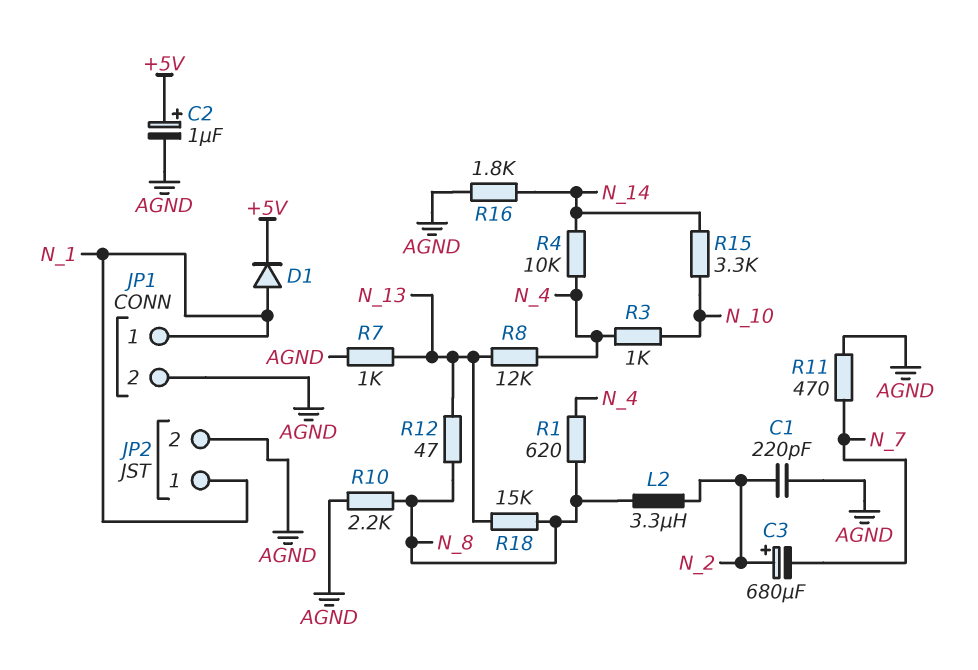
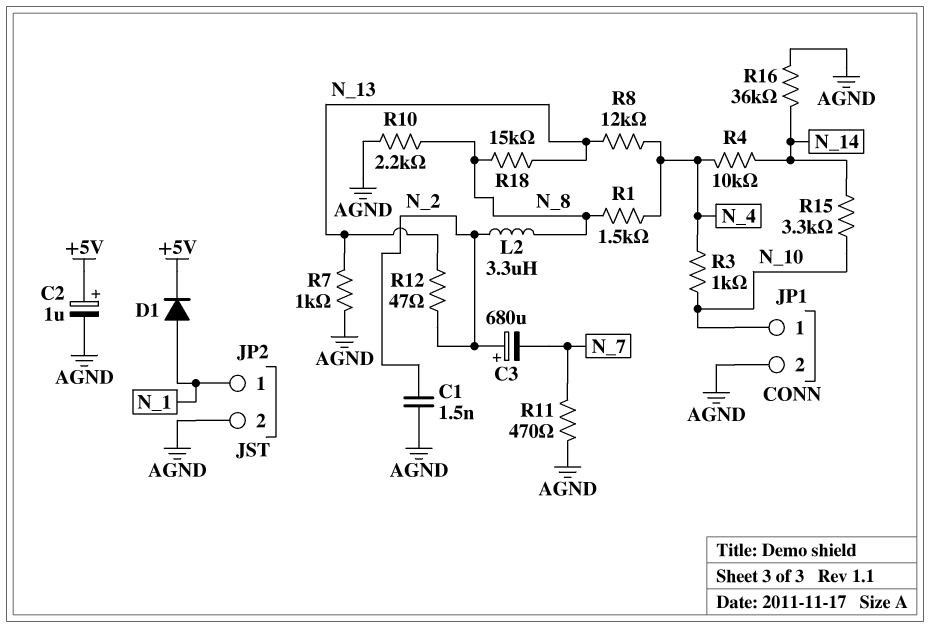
C1: 220pF (AGND, N_2) -> 1.5nF (AGND, N_2)
JP1 pin 1: N_1 -> N_10
R1: 620 (N_4, N_8) -> 1.5k (N_4, N_8)
R12: 47 (N_8, N_13) -> 47 (N_2, N_13)
R16: 1.8k (AGND, N_14) -> 36k (AGND, N_14)

